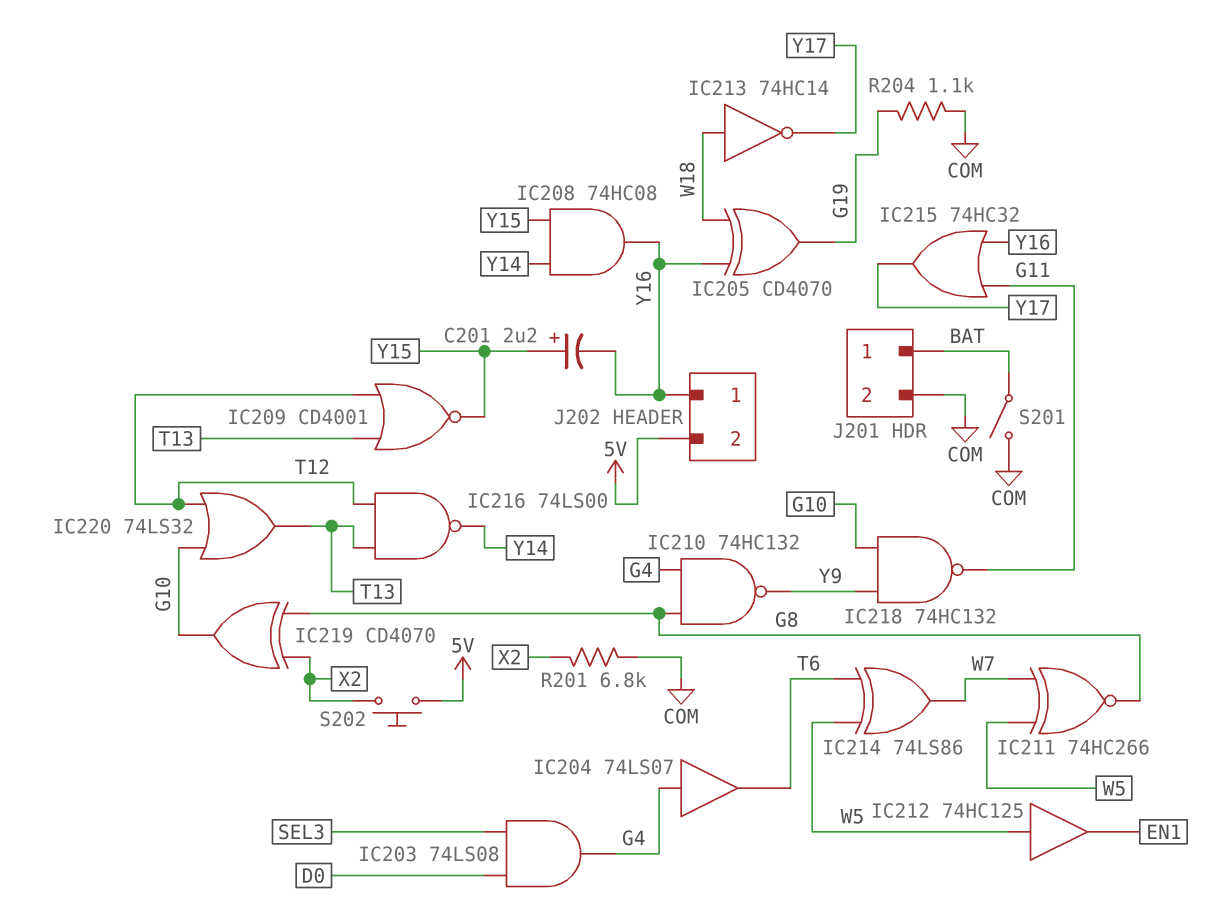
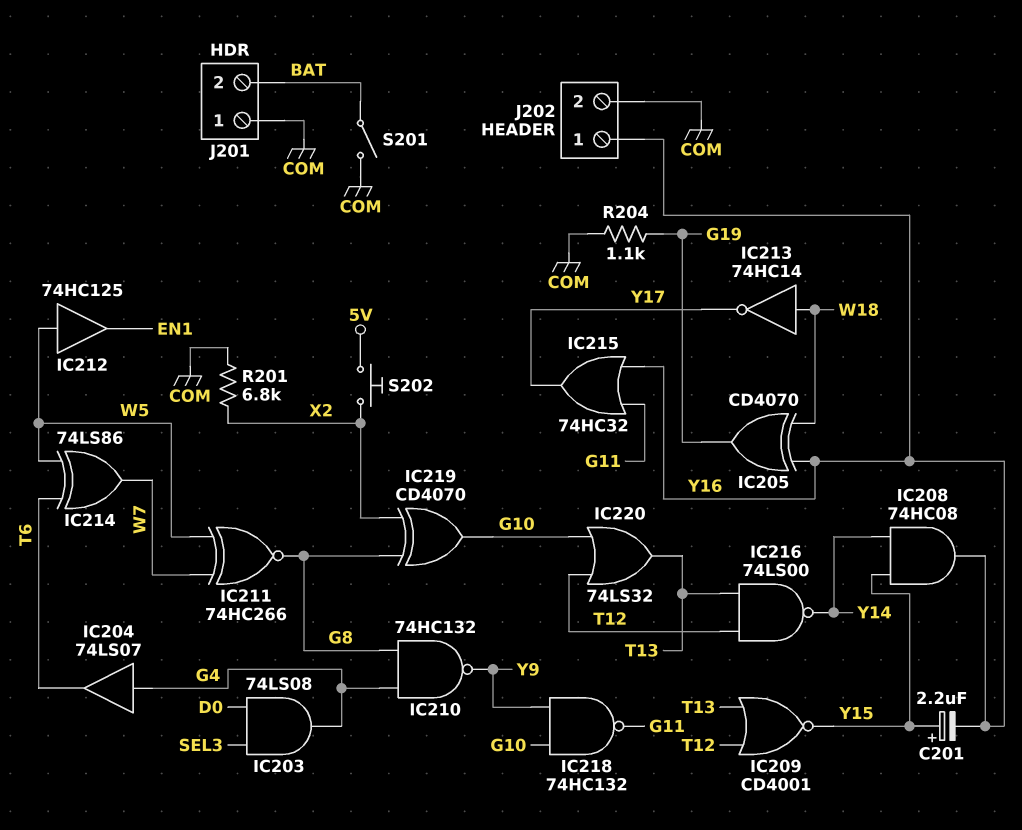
J201 pin 1: BAT -> COM
J201 pin 2: COM -> BAT
J202 pin 2: 5V -> COM

